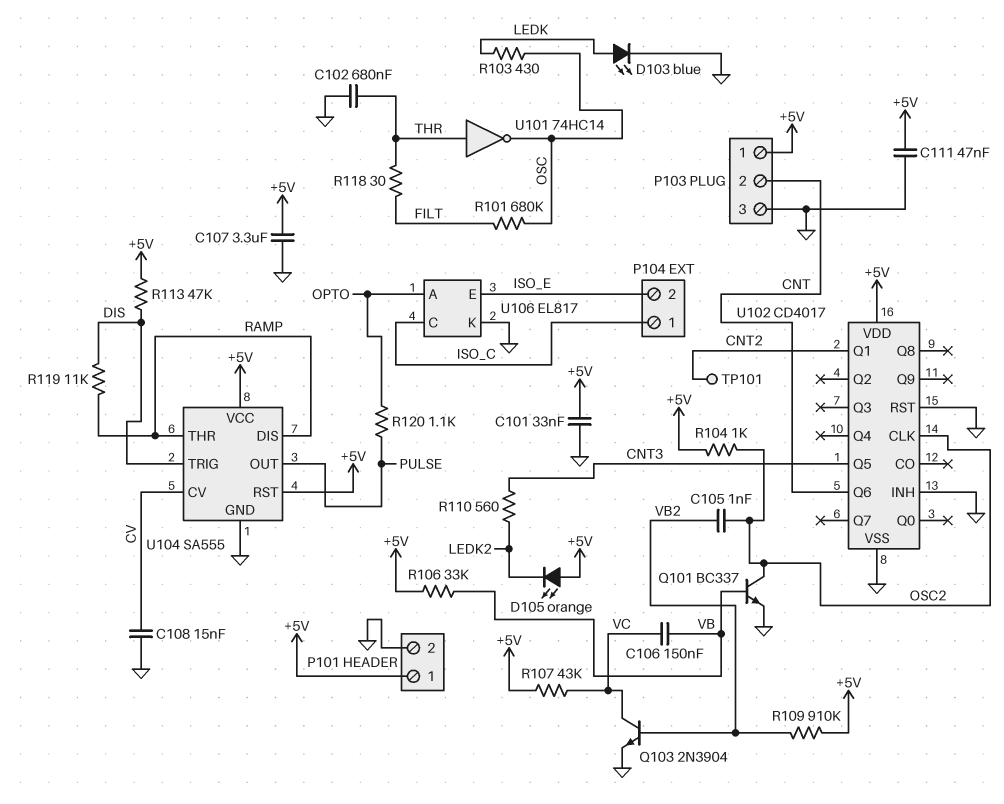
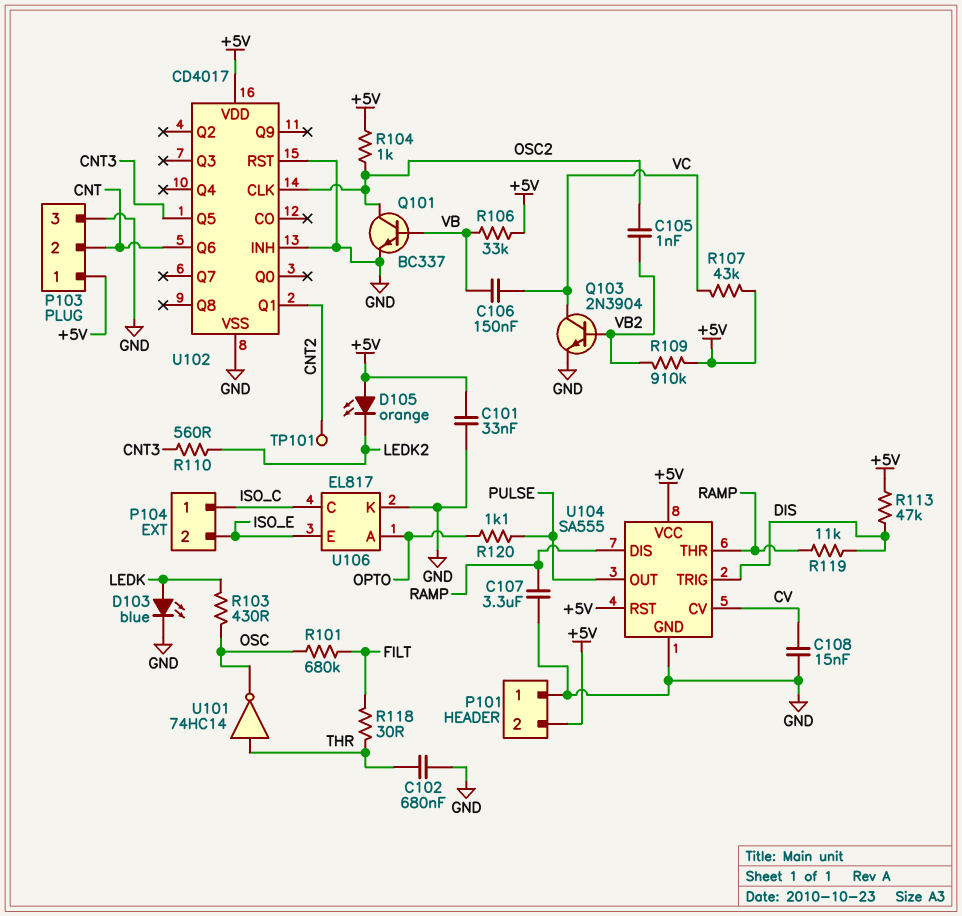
C107: 3.3uF (+5V, GND) -> 3.3uF (GND, RAMP)
C111: 47nF (+5V, GND) -> none
P101 pin 1: +5V -> GND
P101 pin 2: GND -> +5V

